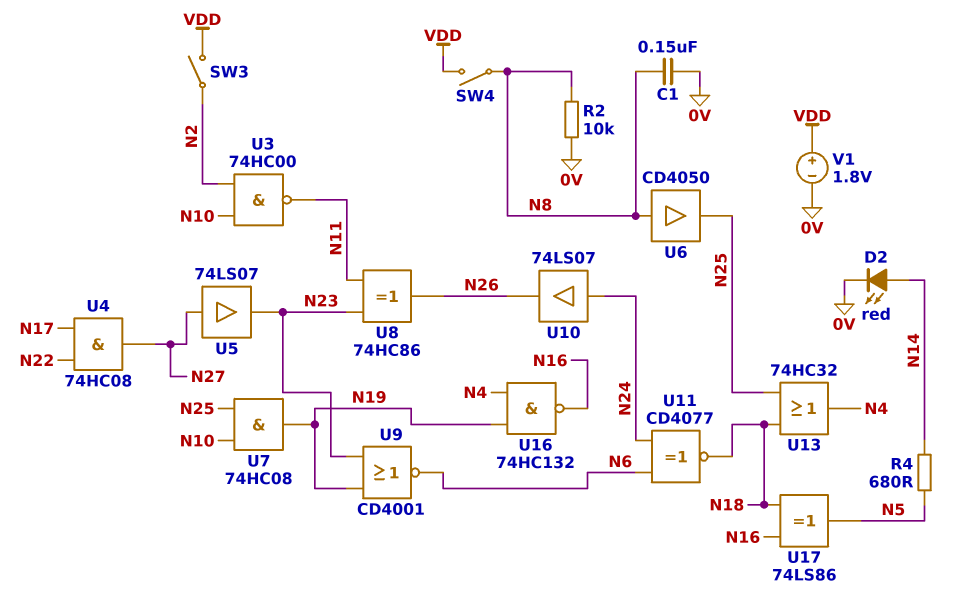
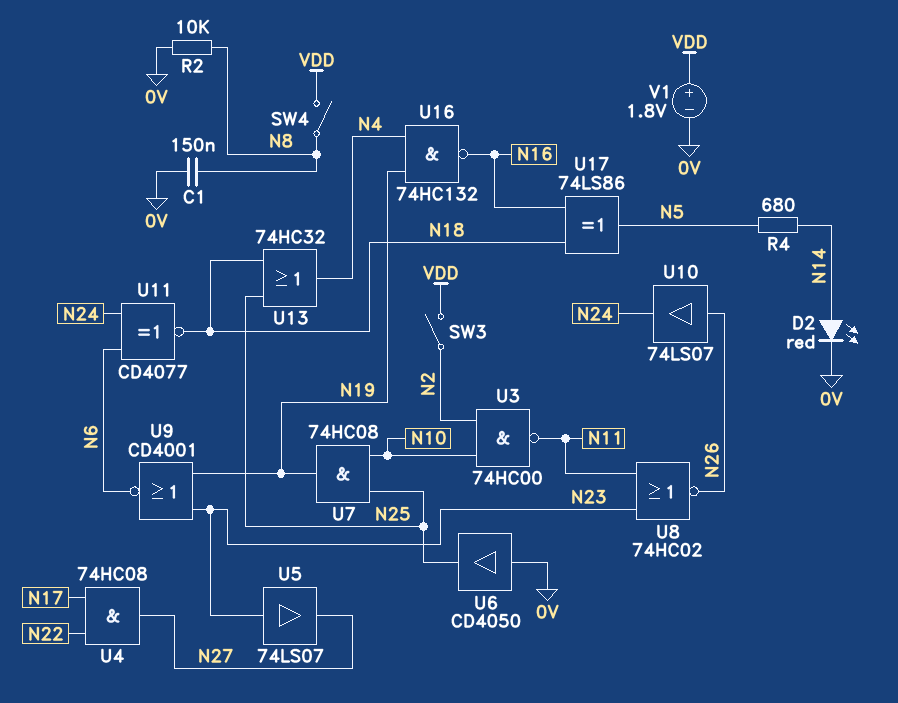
U5: buffer 74LS07 (in N27, out N23) -> buffer 74LS07 (in N23, out N27)
U6: buffer CD4050 (in N8, out N25) -> buffer CD4050 (in 0V, out N25)
U8: XOR 74HC86 (in N11, in N23, out N26) -> NOR 74HC02 (in N11, in N23, out N26)
U10: buffer 74LS07 (in N24, out N26) -> buffer 74LS07 (in N26, out N24)

